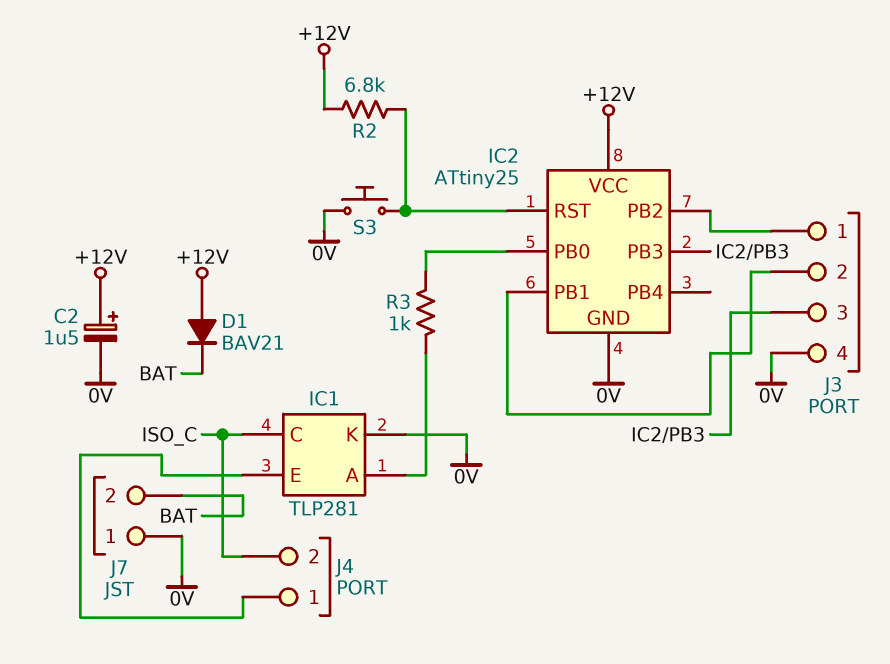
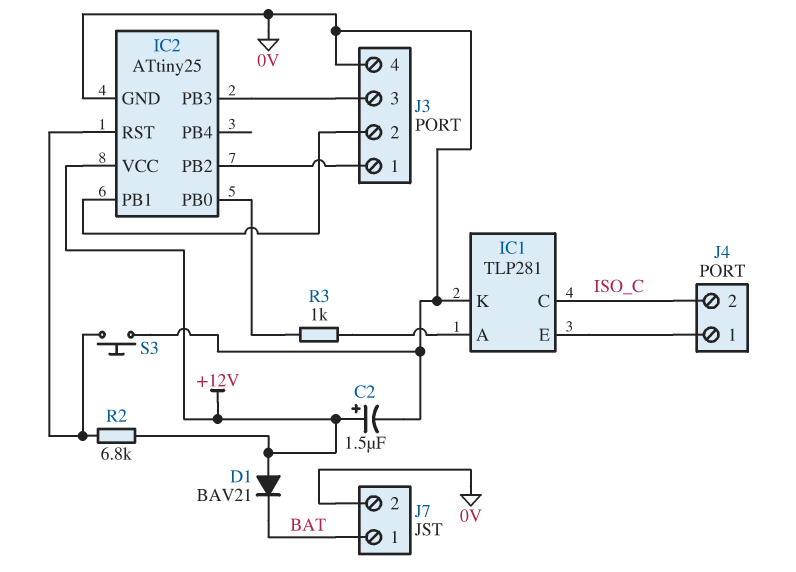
J7 pin 1: 0V -> BAT
J7 pin 2: BAT -> 0V

